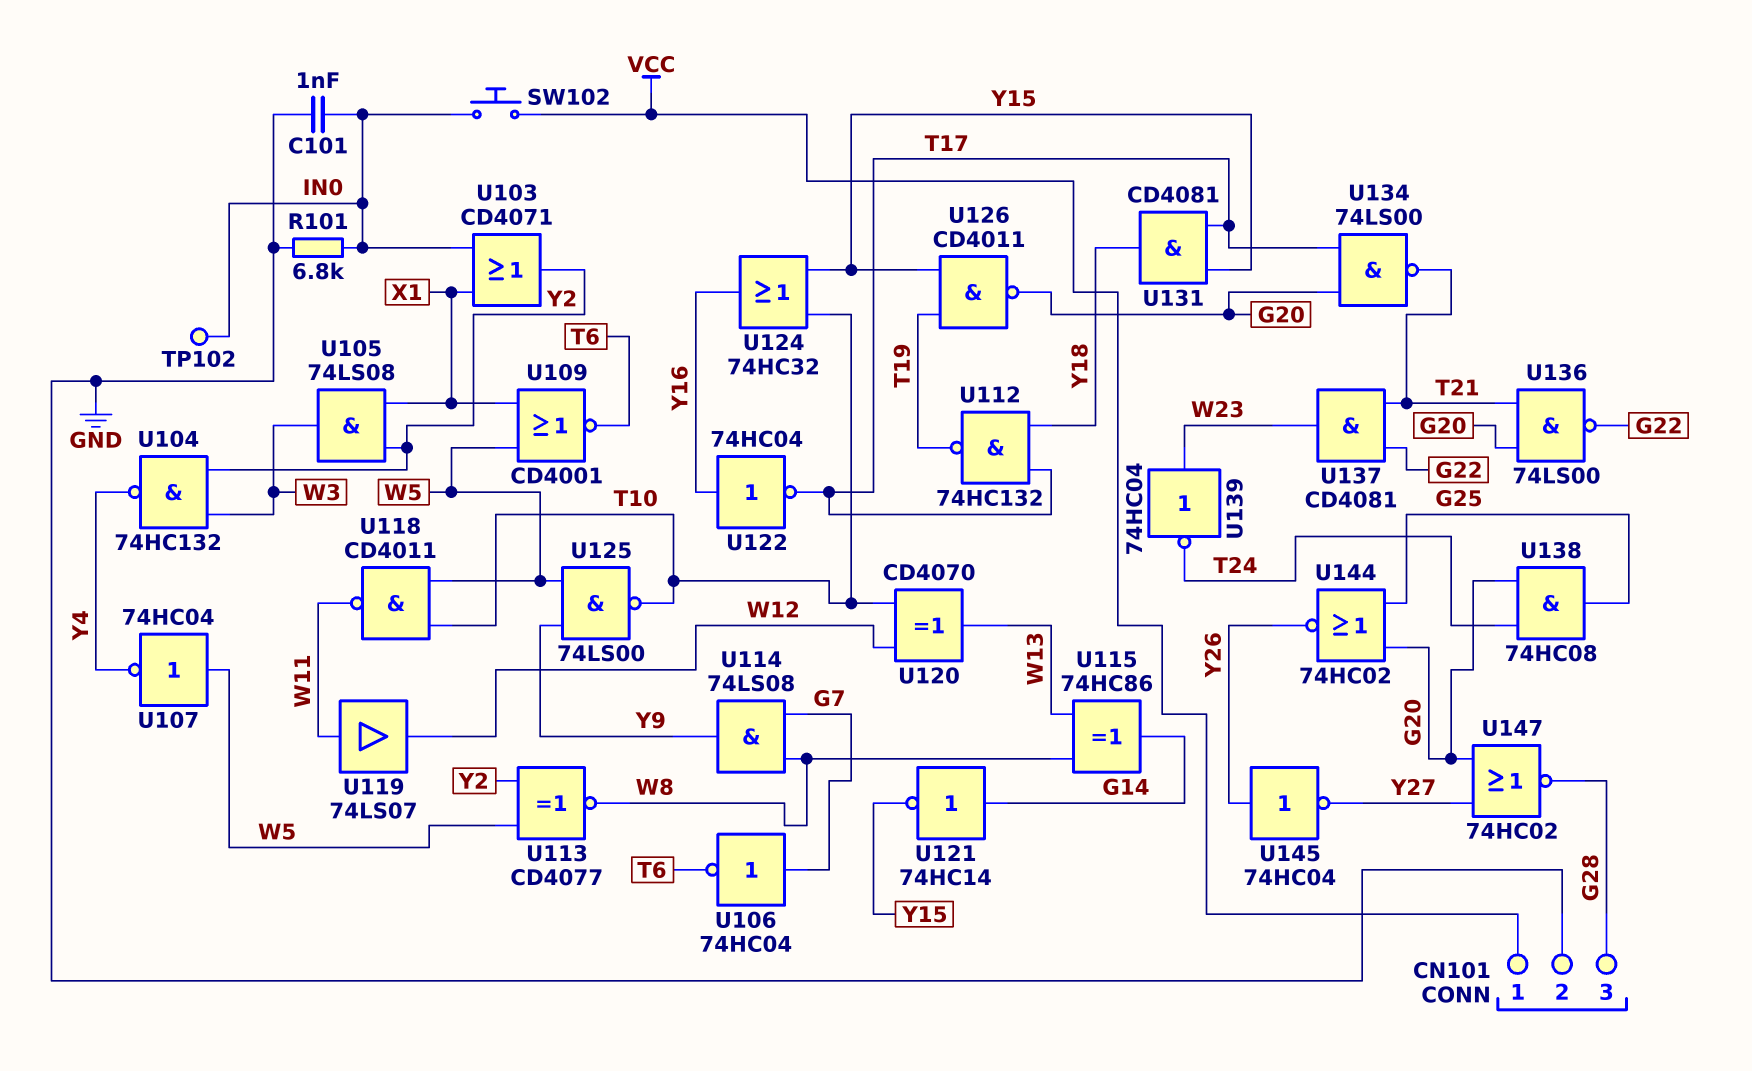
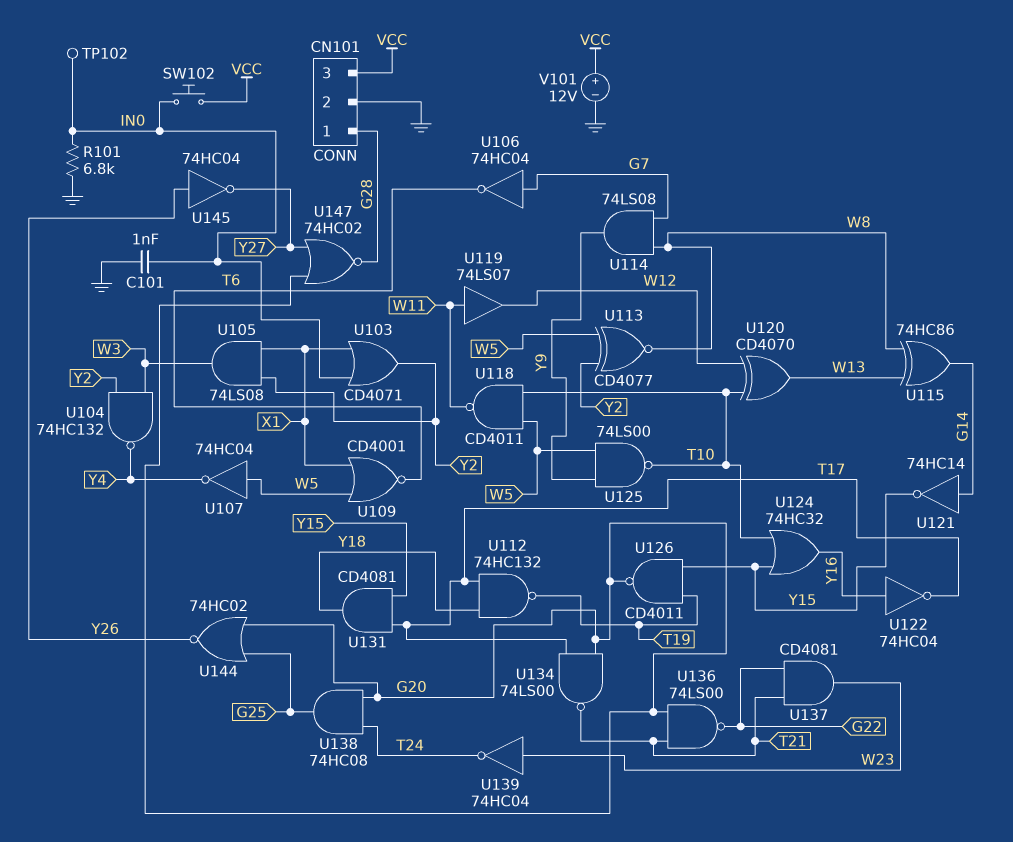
CN101 pin 1: VCC -> G28
CN101 pin 3: G28 -> VCC
V101: none -> 12V (plus VCC, minus GND)

